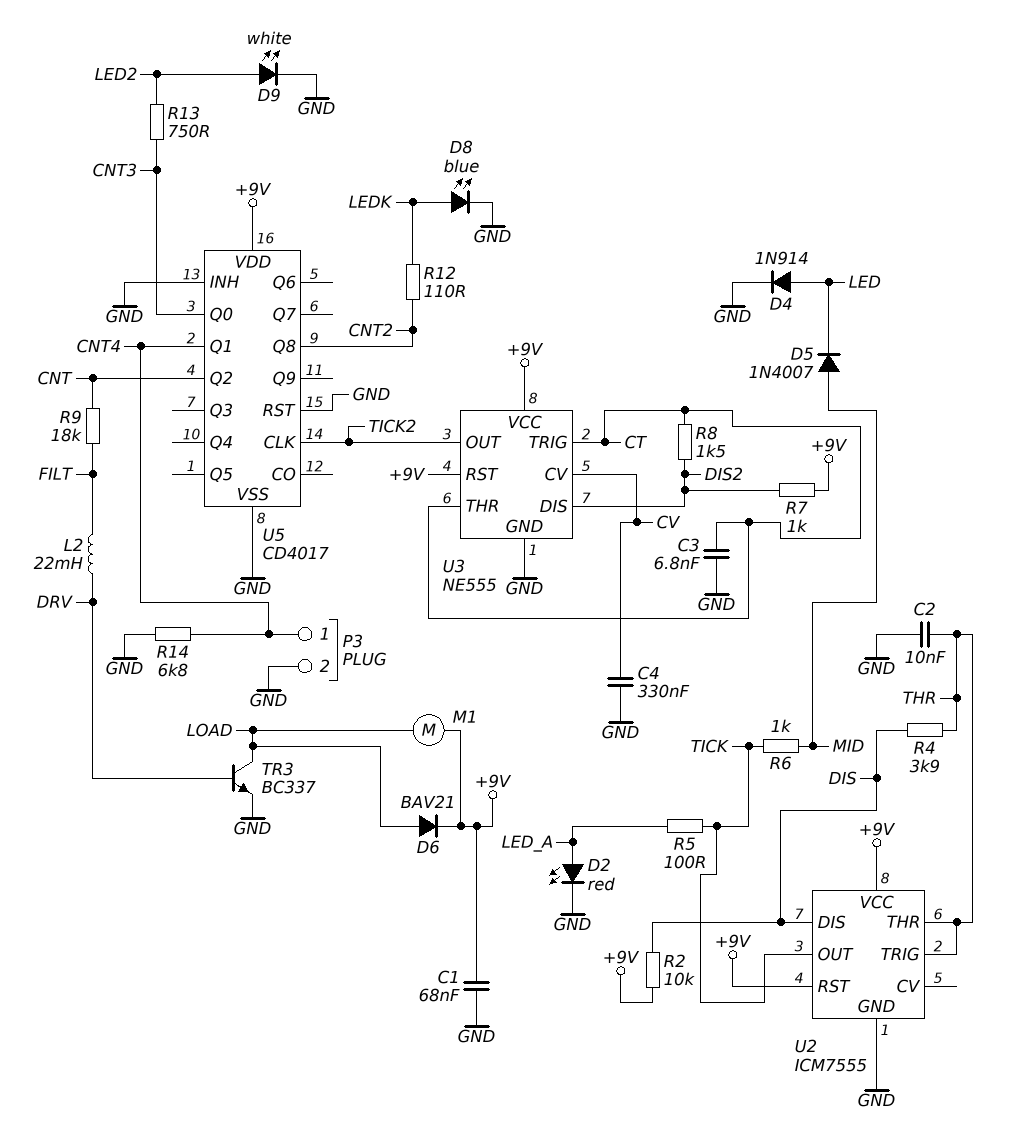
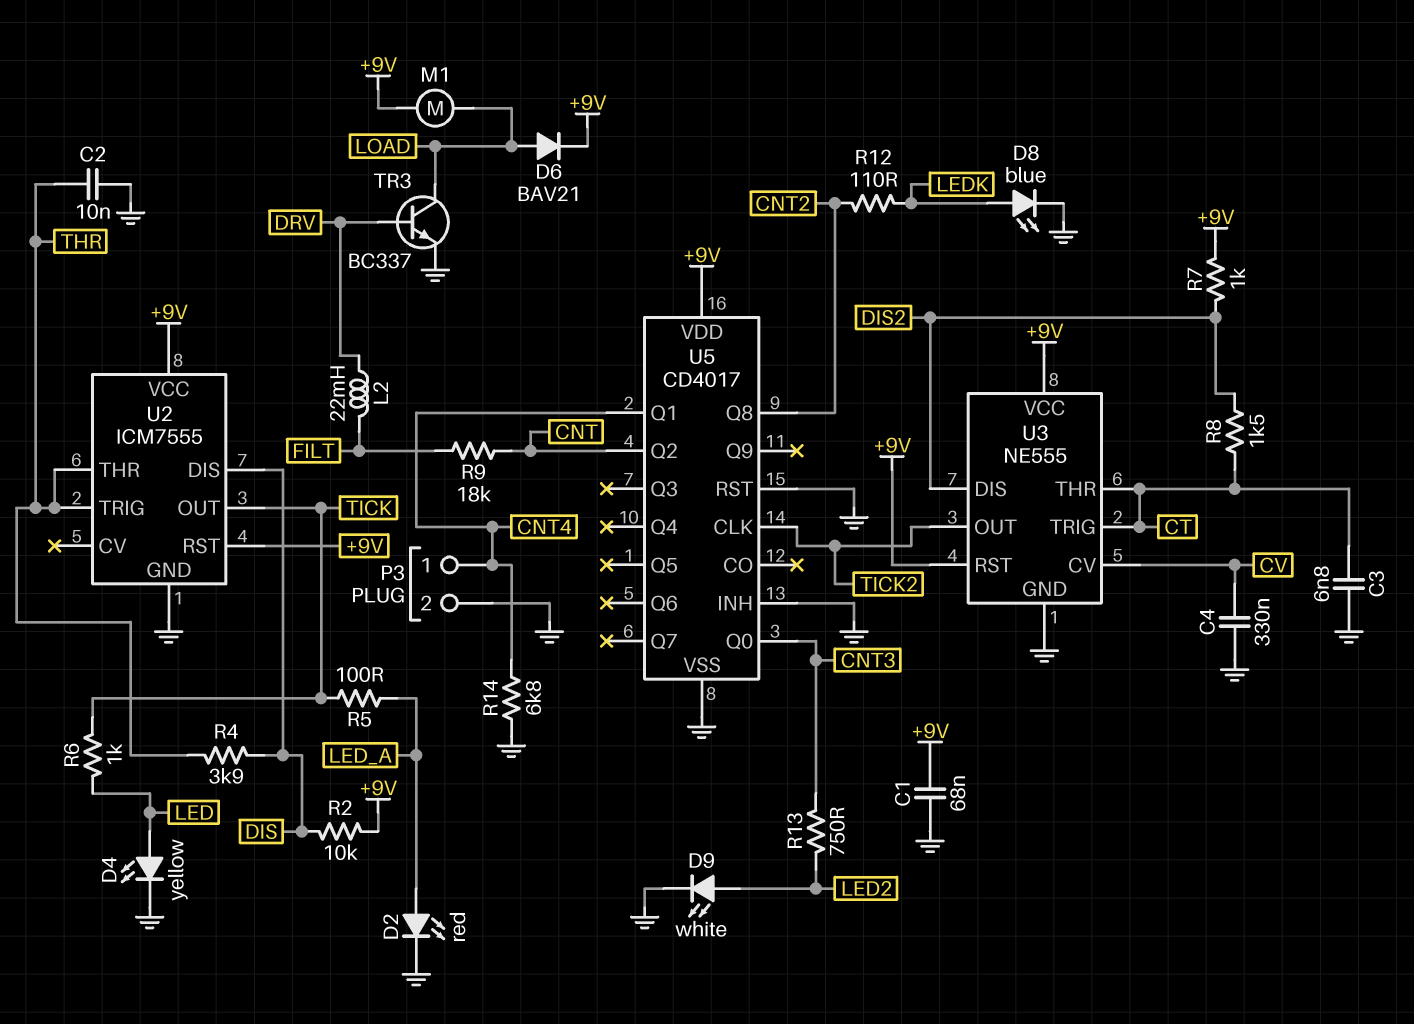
D4: diode 1N914 (A LED, K GND) -> LED yellow (A LED, K GND)
D5: diode 1N4007 (A MID, K LED) -> none
R6: 1k (MID, TICK) -> 1k (LED, TICK)

